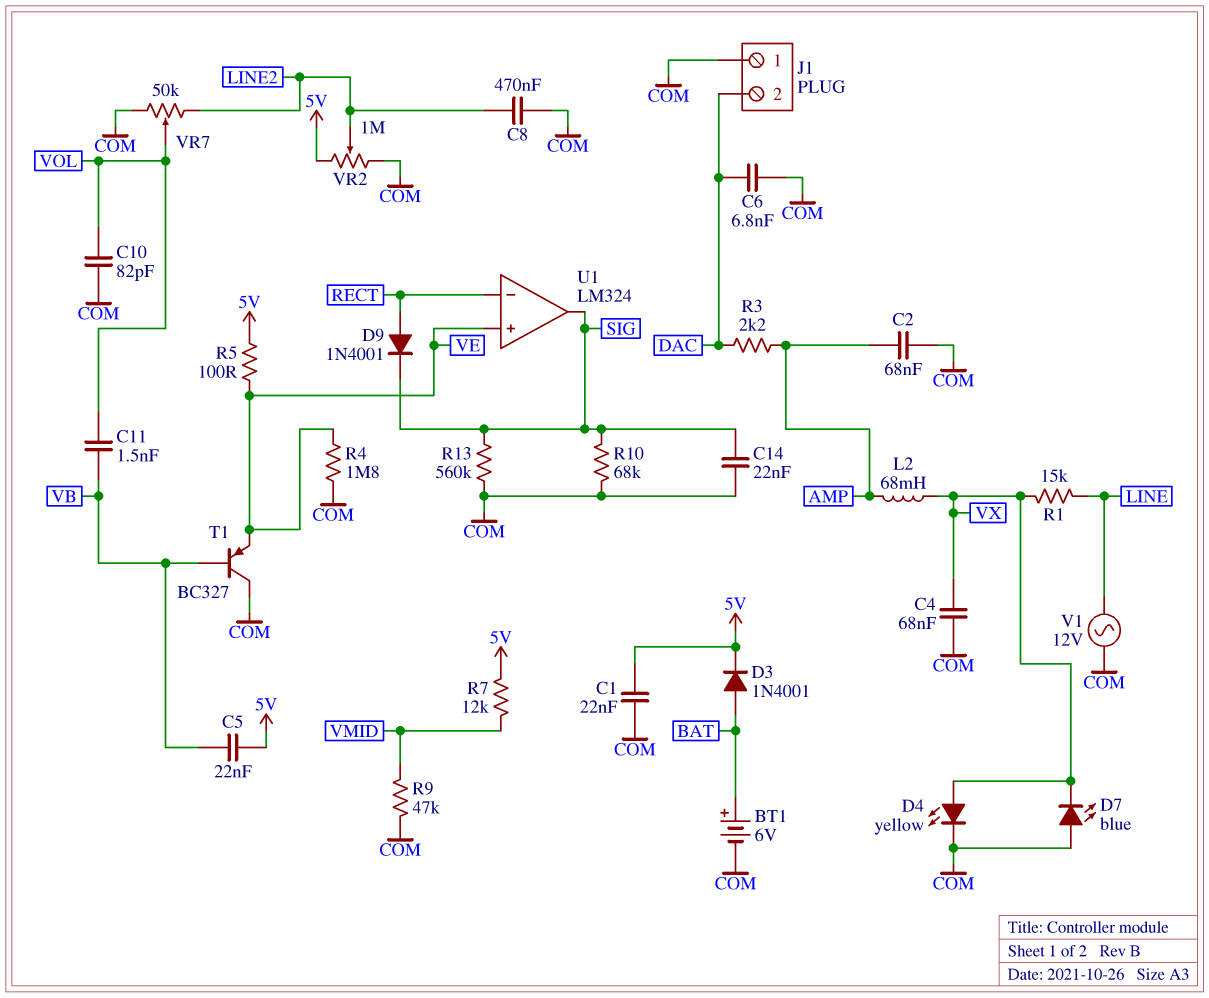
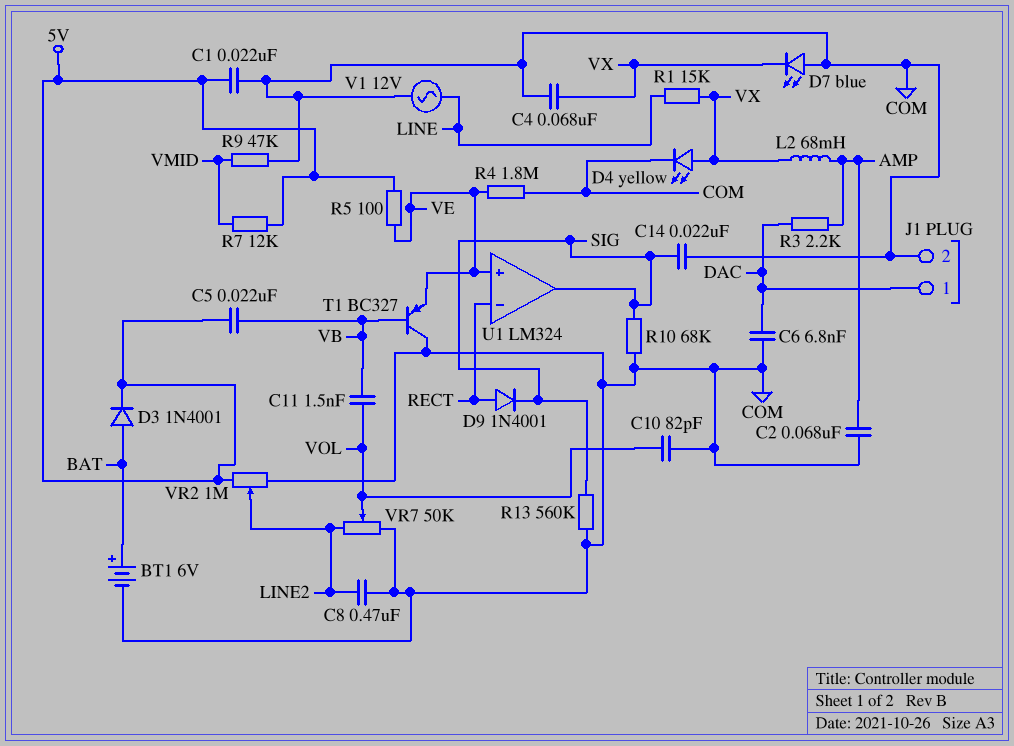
J1 pin 1: COM -> DAC
J1 pin 2: DAC -> COM

